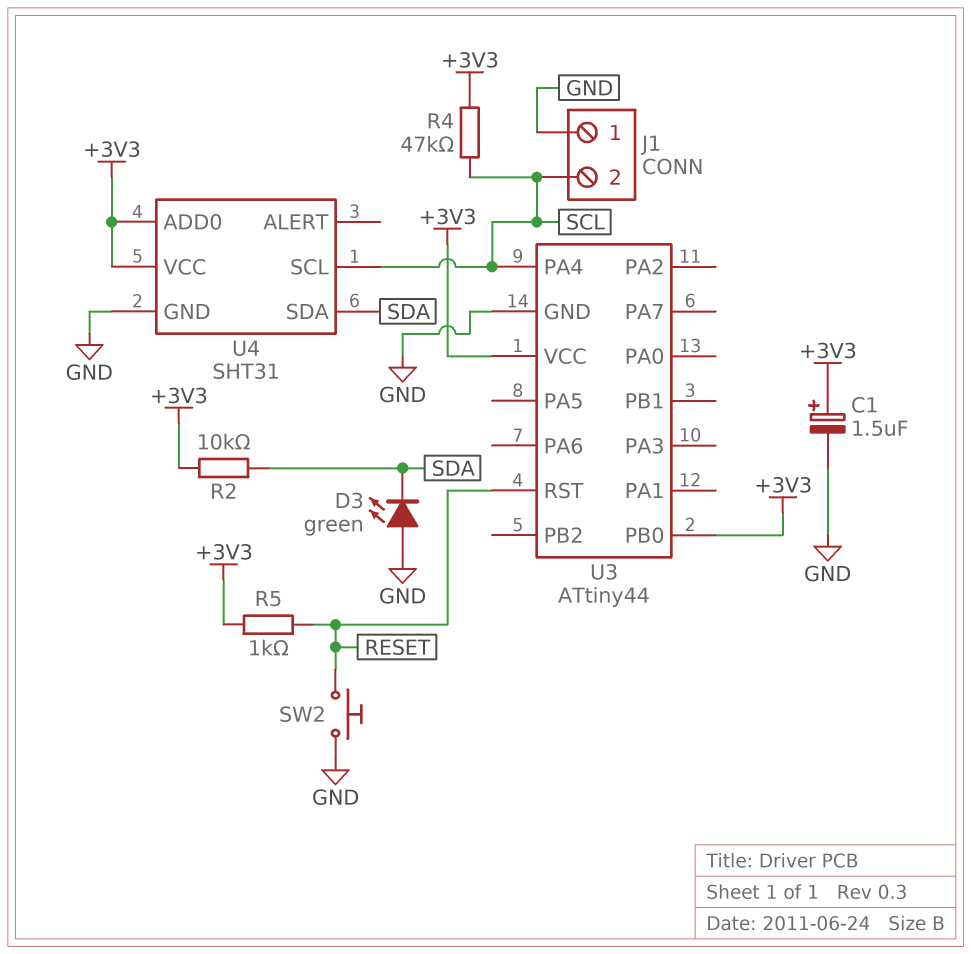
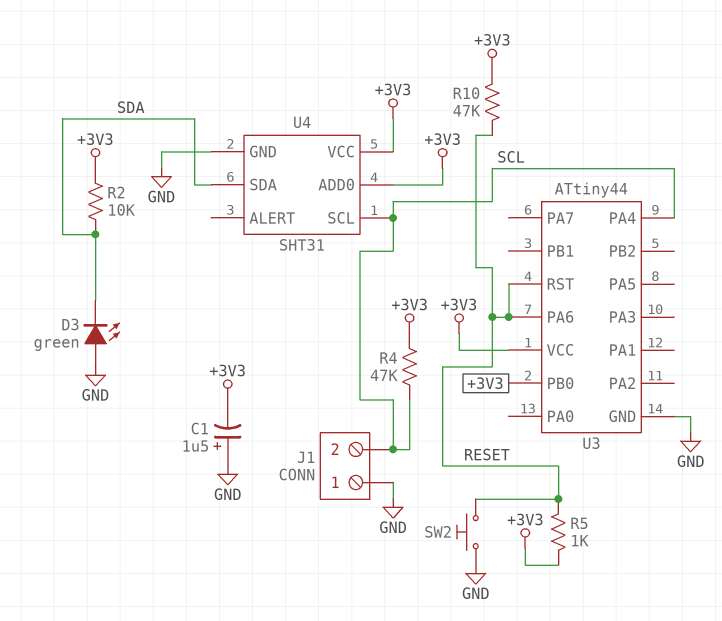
C1: 1.5uF (plus +3V3, minus GND) -> 1.5uF (plus GND, minus +3V3)
R10: none -> 47k (+3V3, RESET)
U3 pin PA6: none -> RESET

